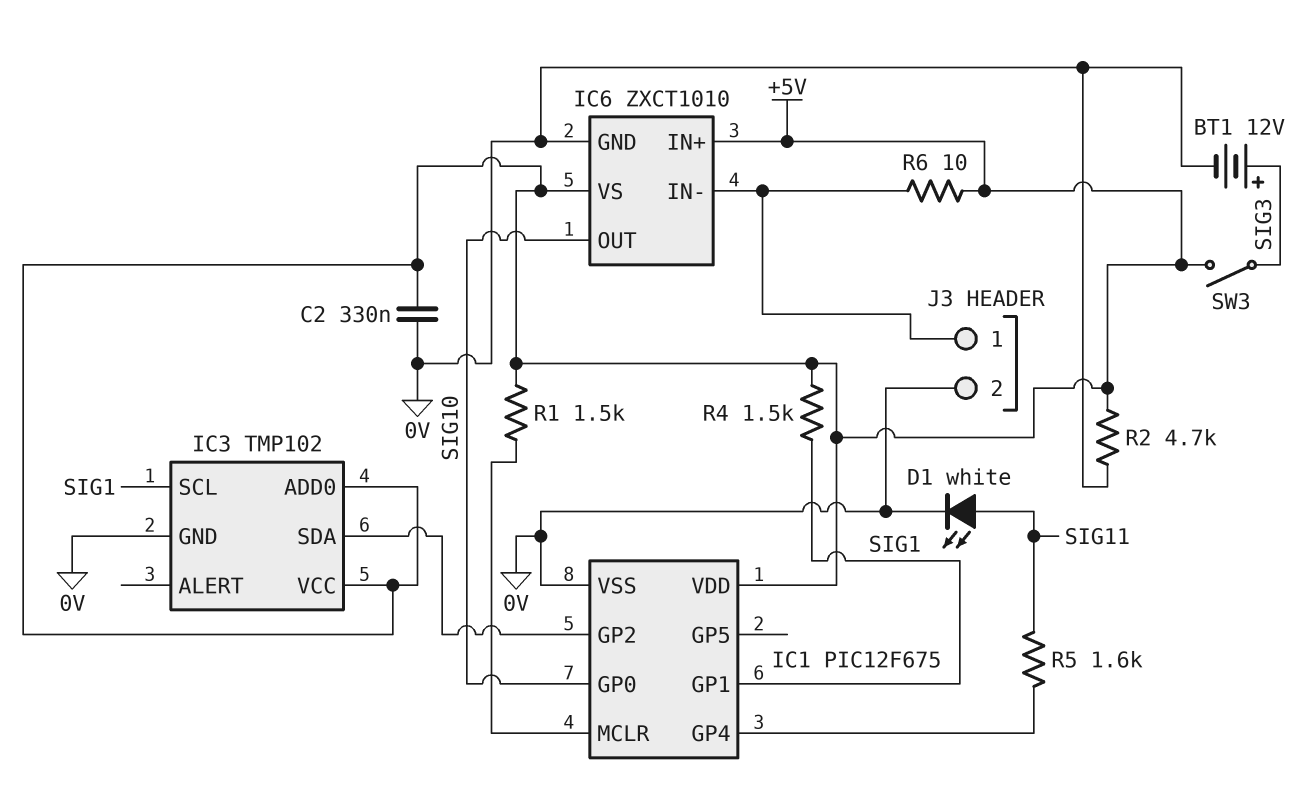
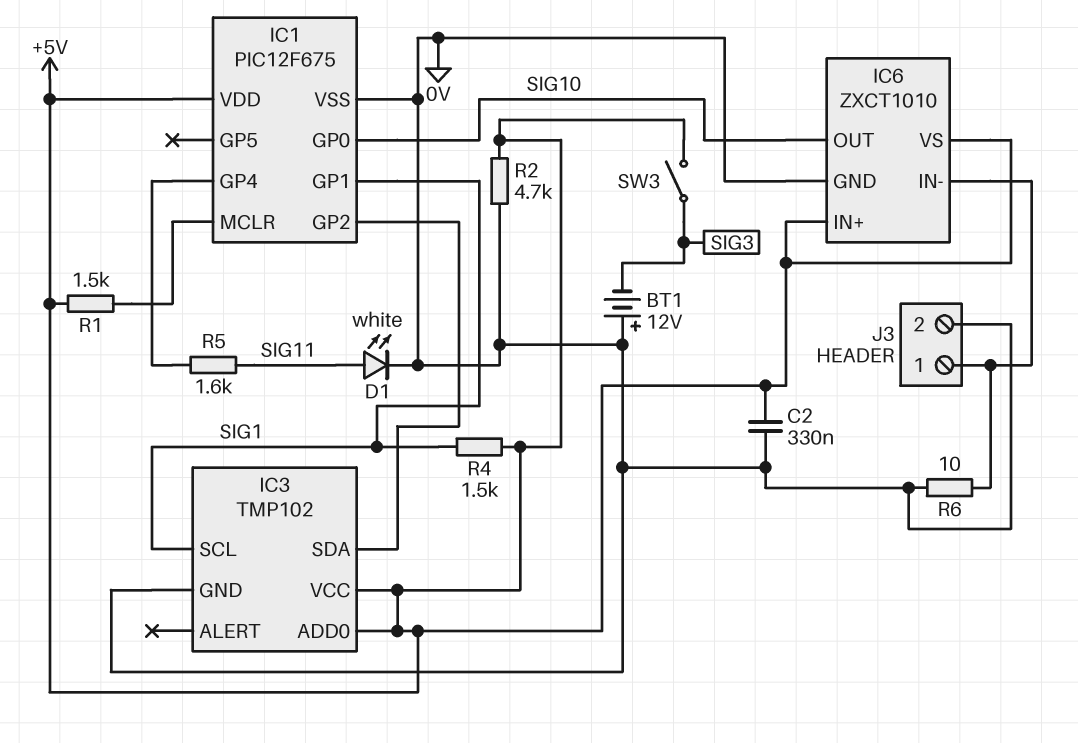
BT1: 12V (plus SIG3, minus 0V) -> 12V (plus 0V, minus SIG3)
R6: 10 (+5V, IC6/IN-) -> 10 (0V, IC6/IN-)

